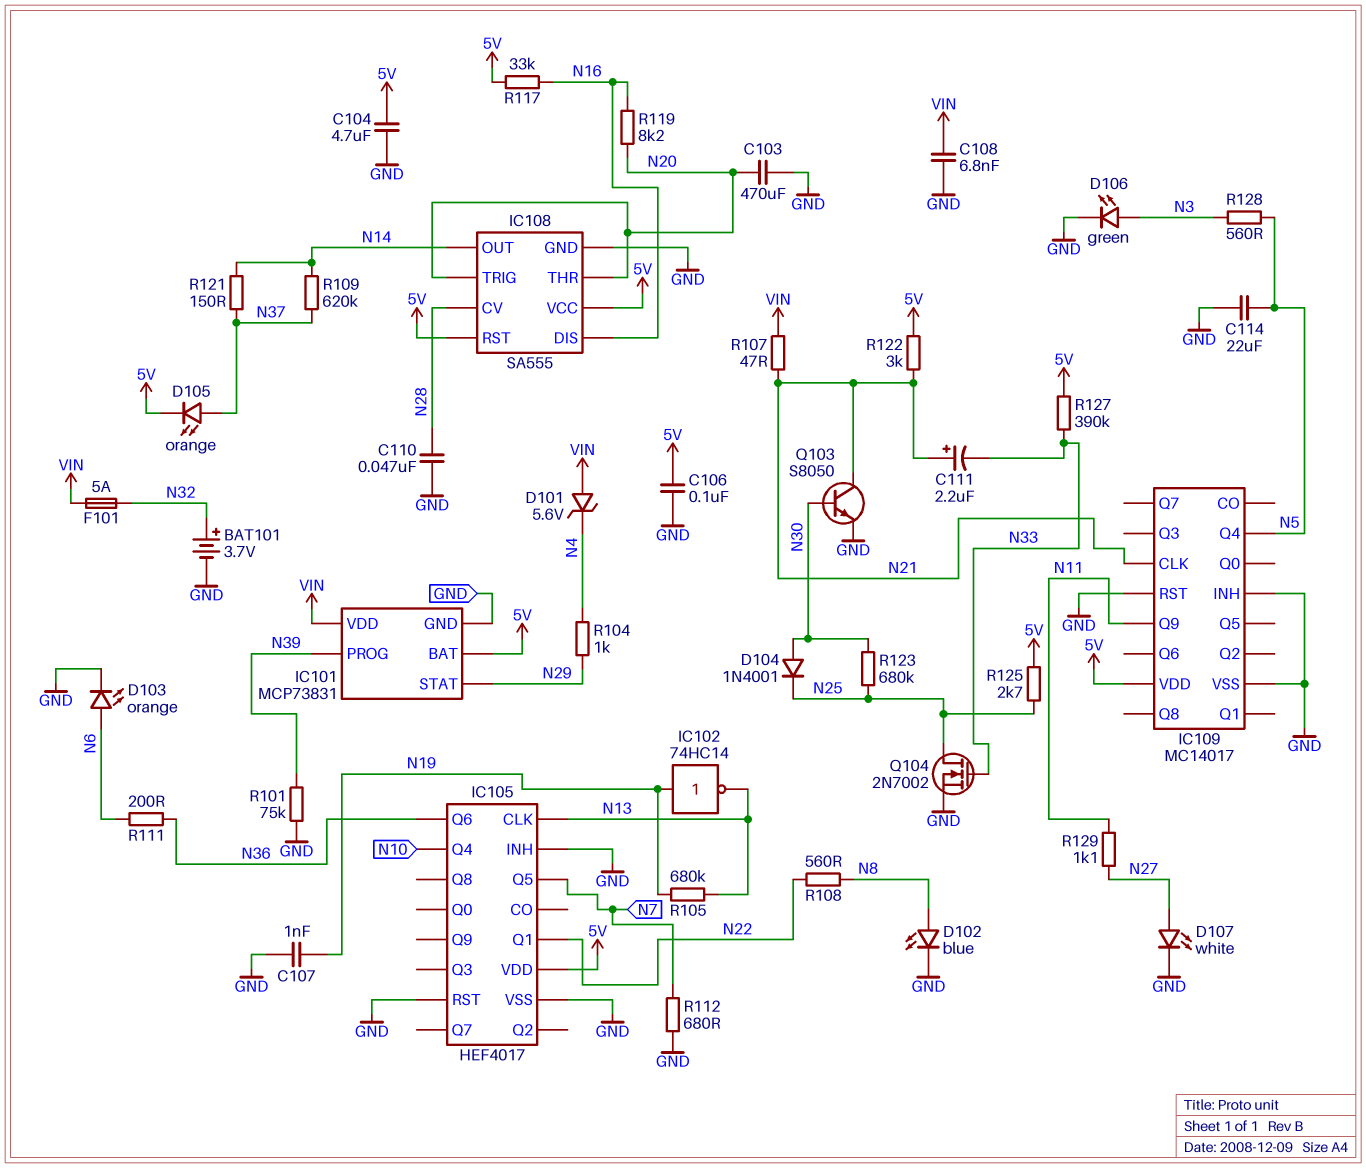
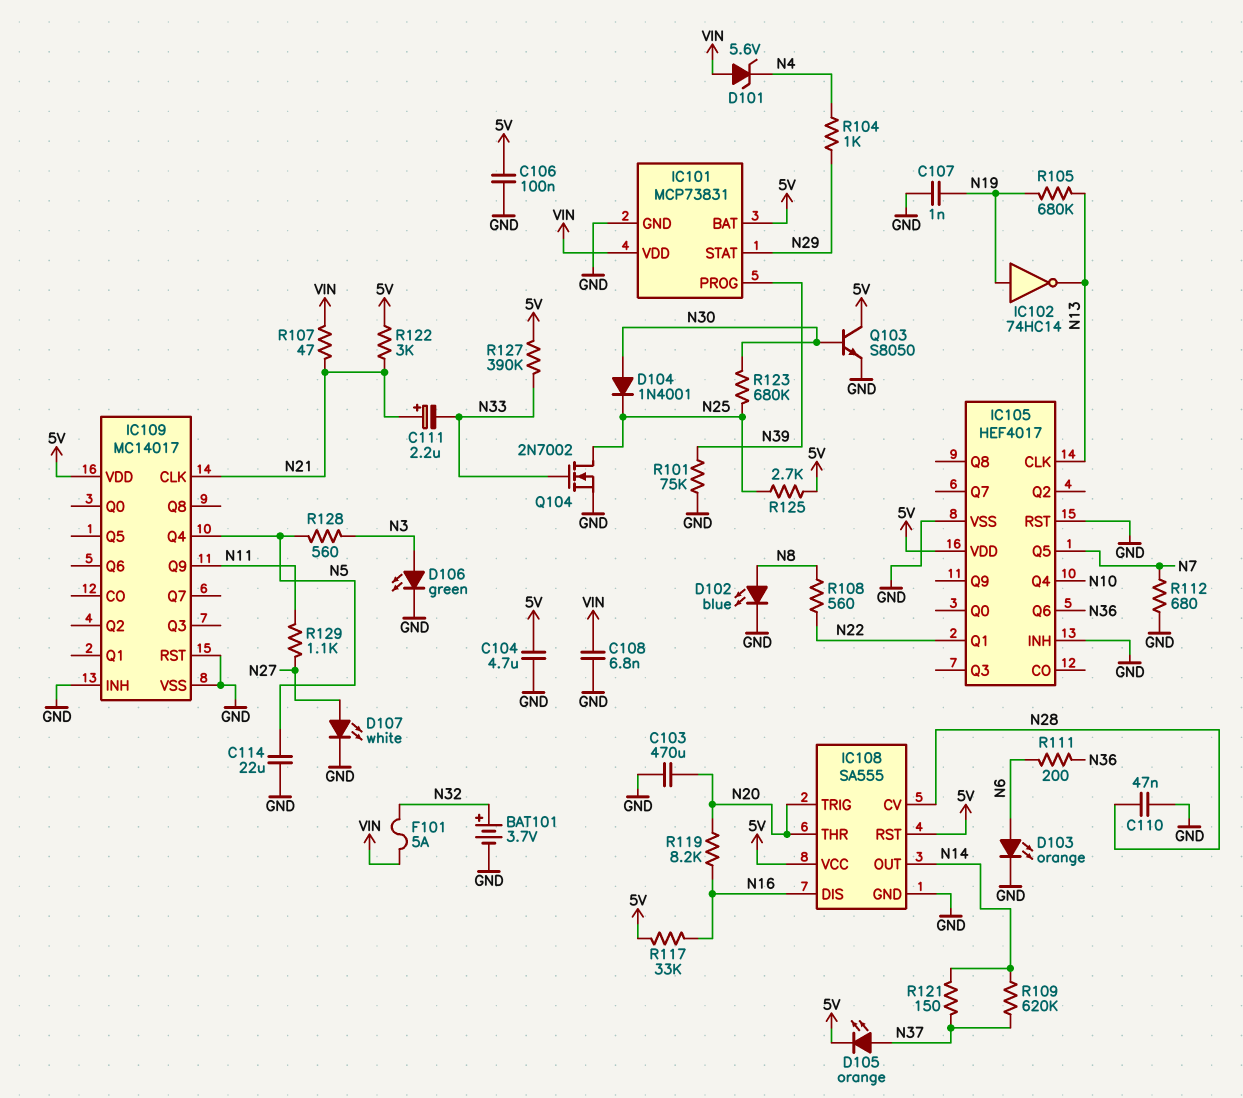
Q103: NPN S8050 (B N30, C N21, E GND) -> NPN S8050 (B N30, C 5V, E GND)

